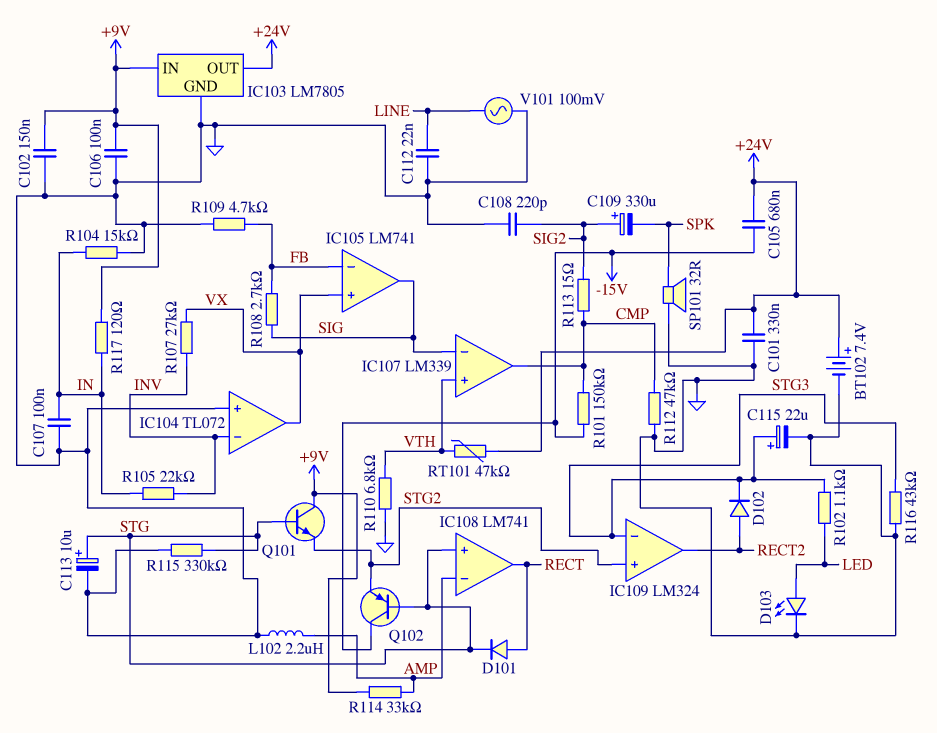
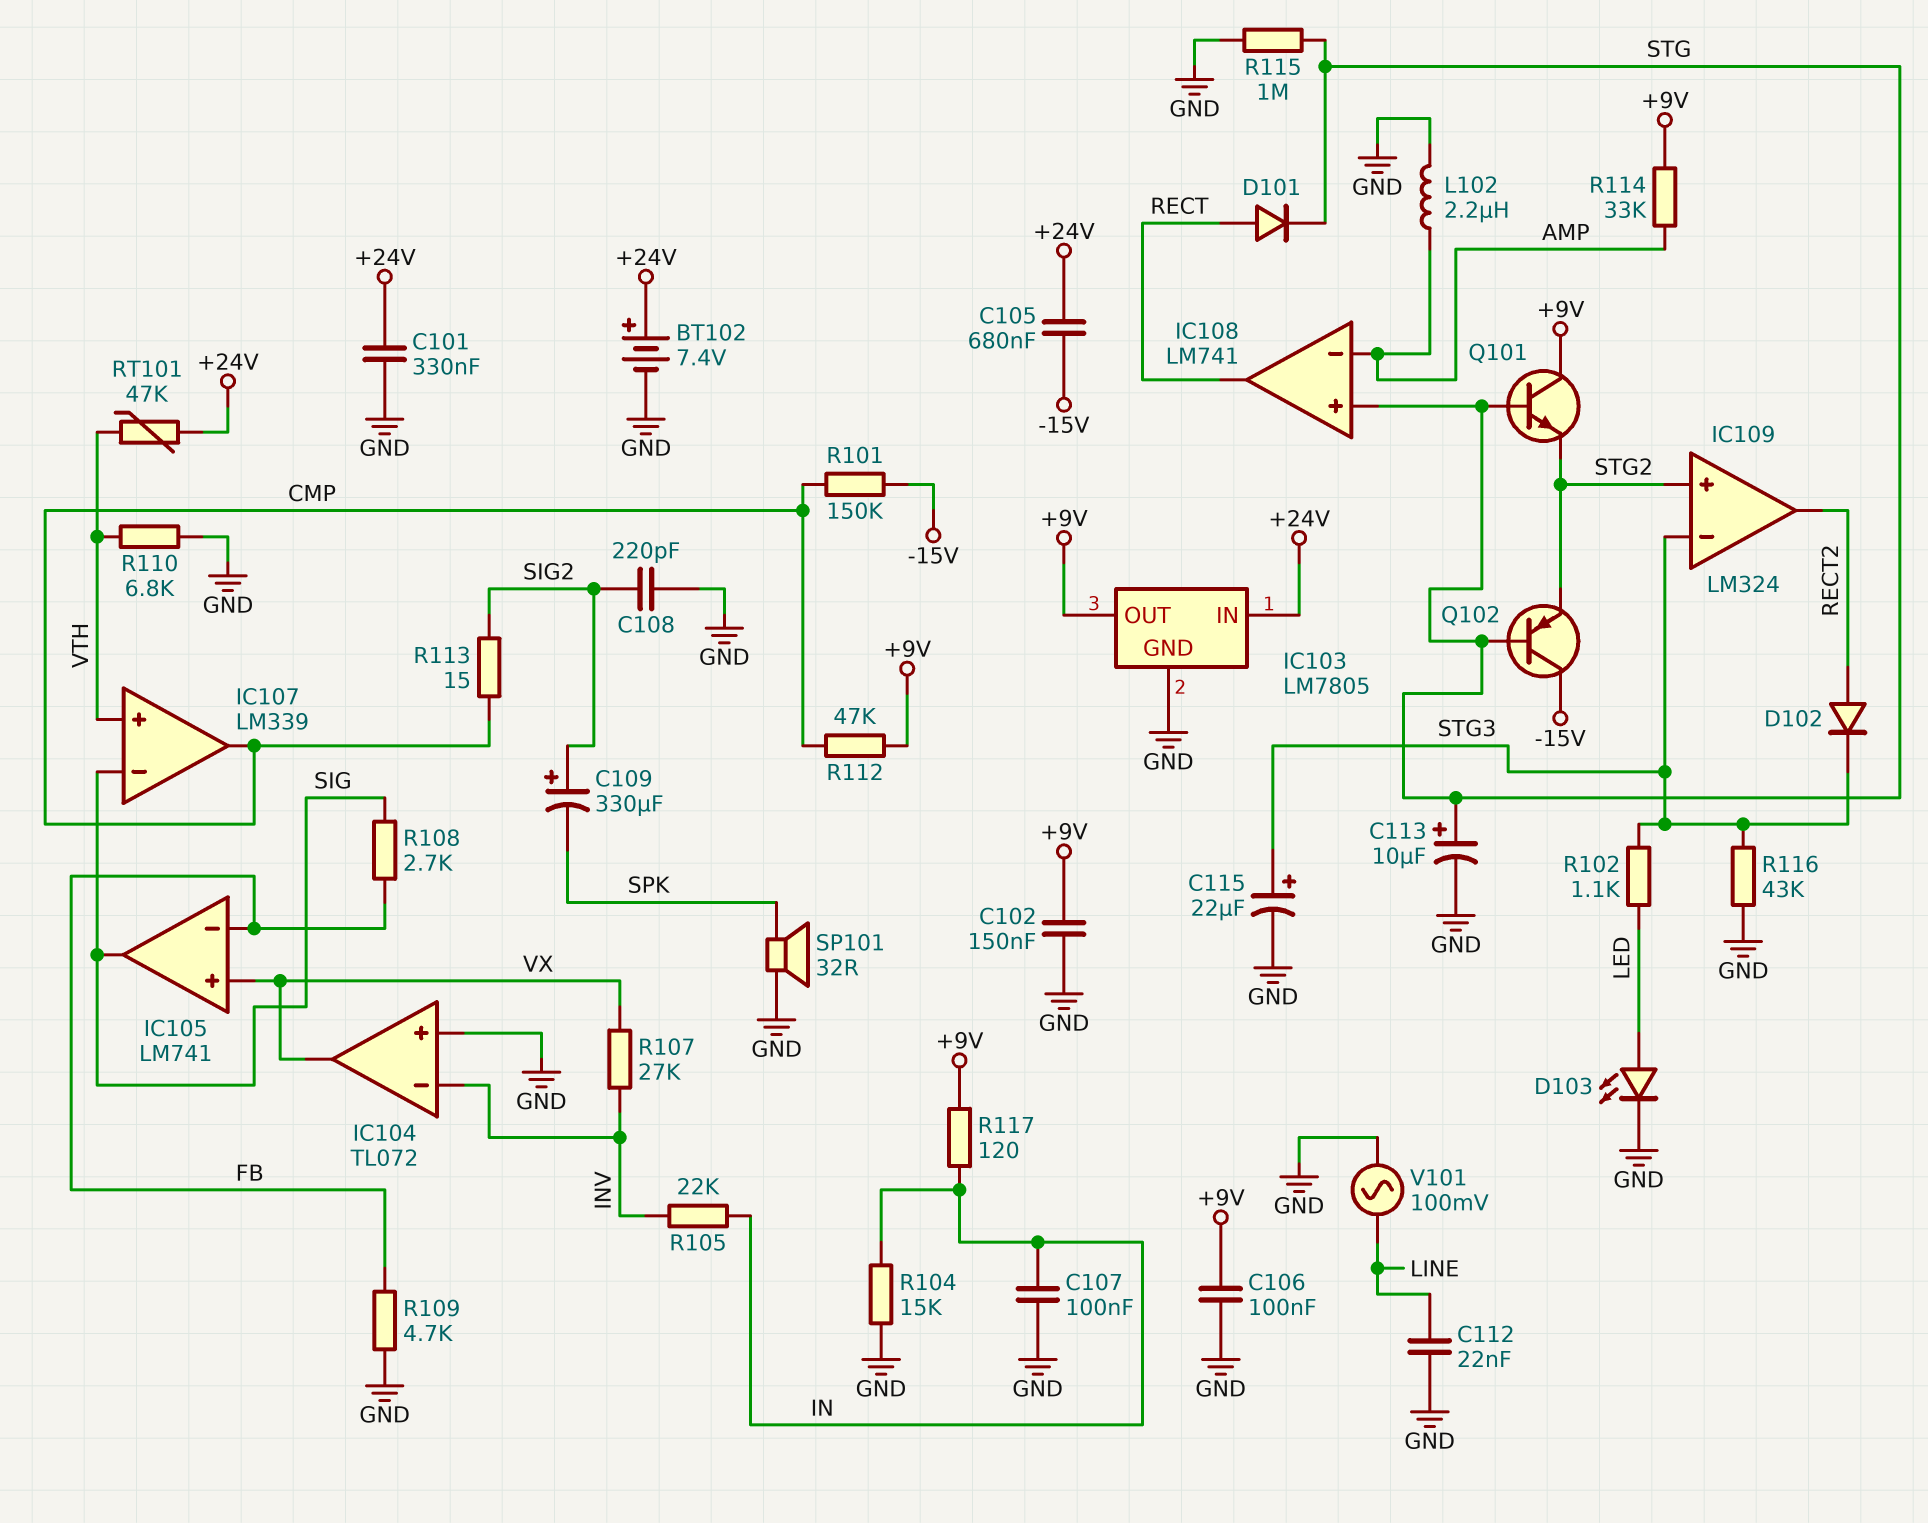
IC103 pin IN: +9V -> +24V
IC103 pin OUT: +24V -> +9V
R112: 47k (CMP, GND) -> 47k (+9V, CMP)
R115: 330k (GND, STG) -> 1M (GND, STG)

